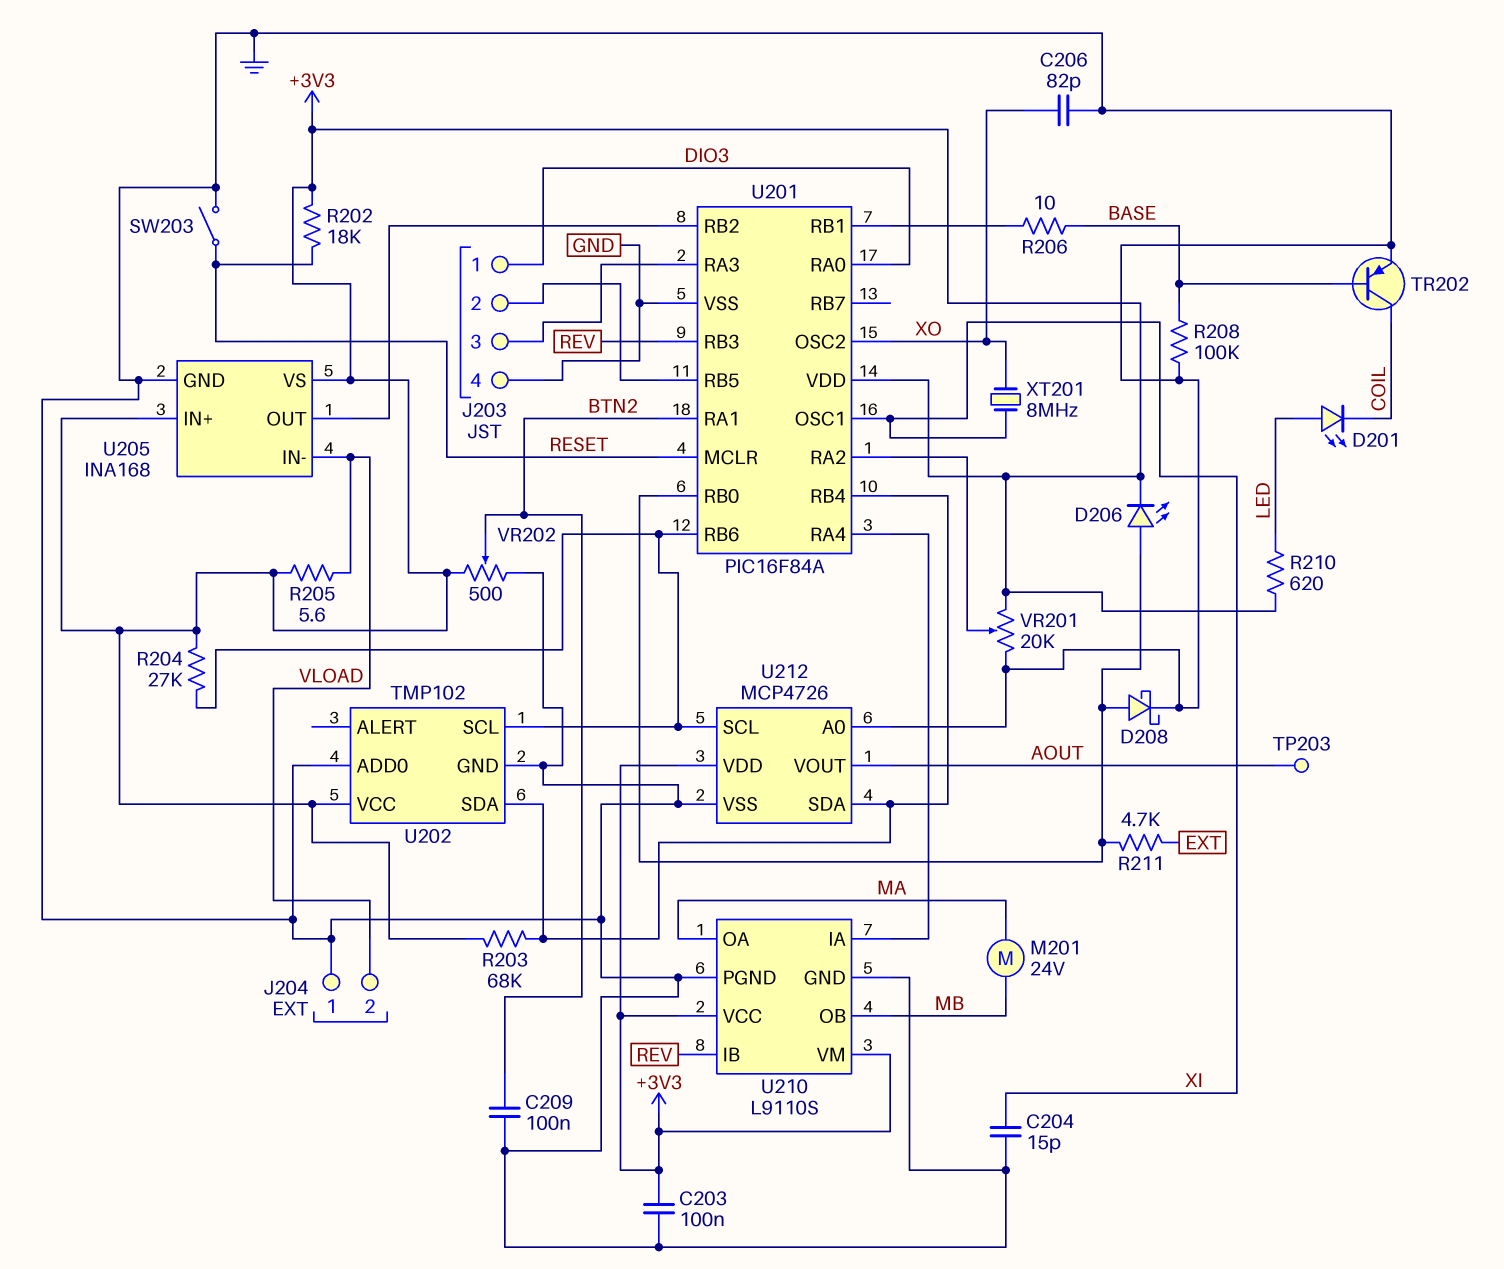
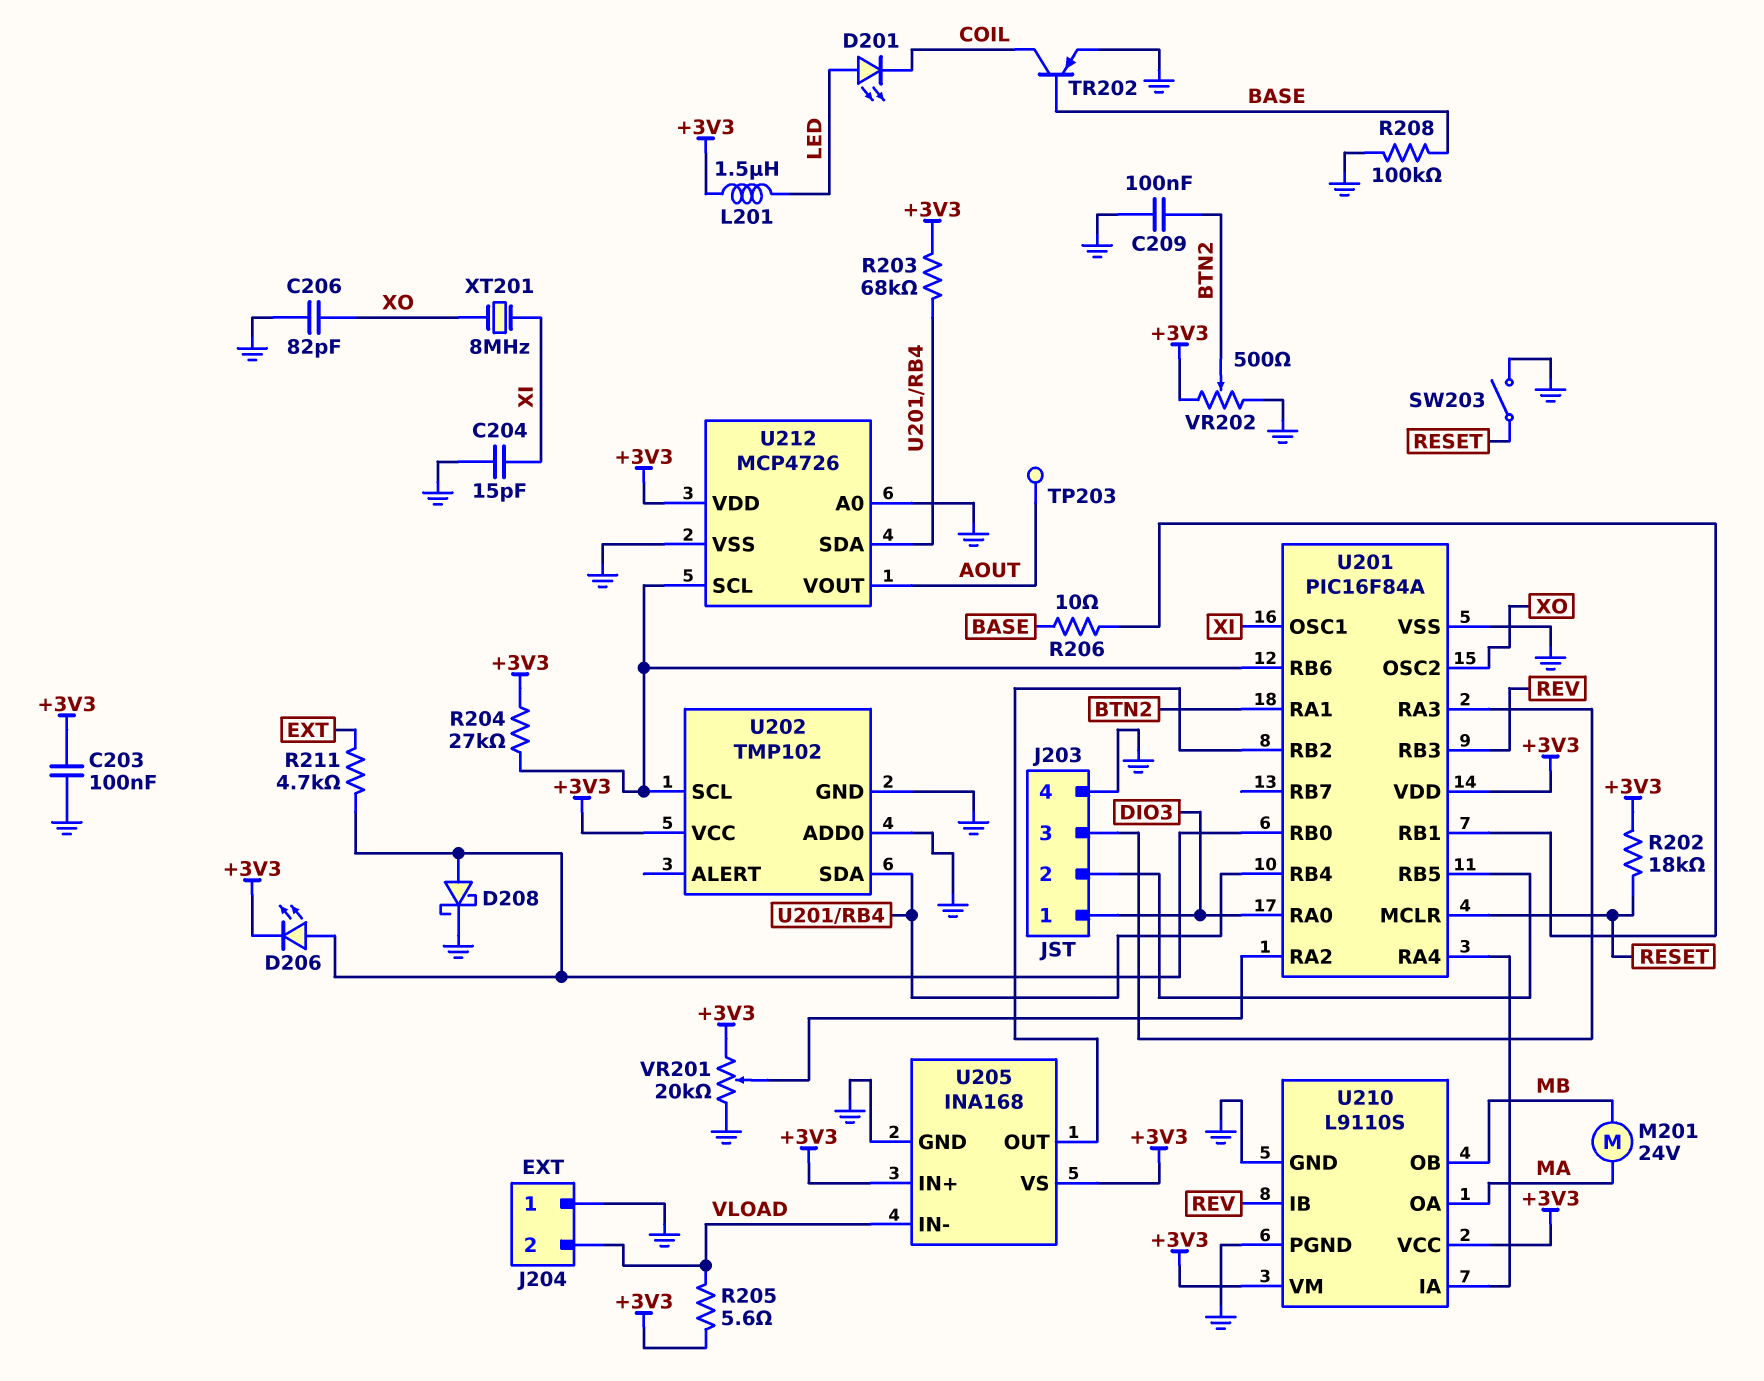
L201: none -> 1.5uH (+3V3, LED)
R210: 620 (+3V3, LED) -> none

